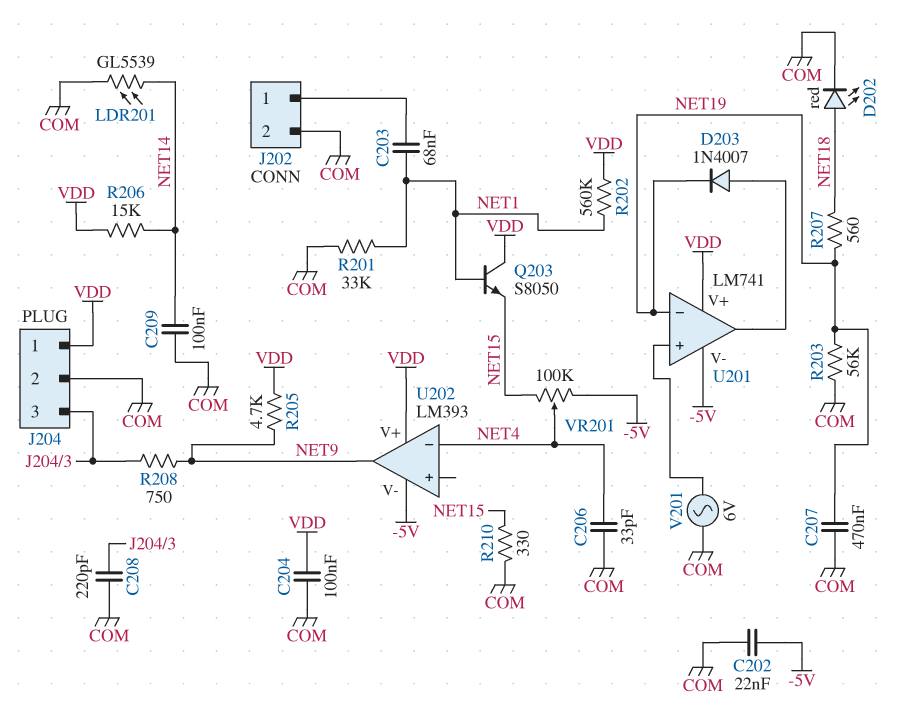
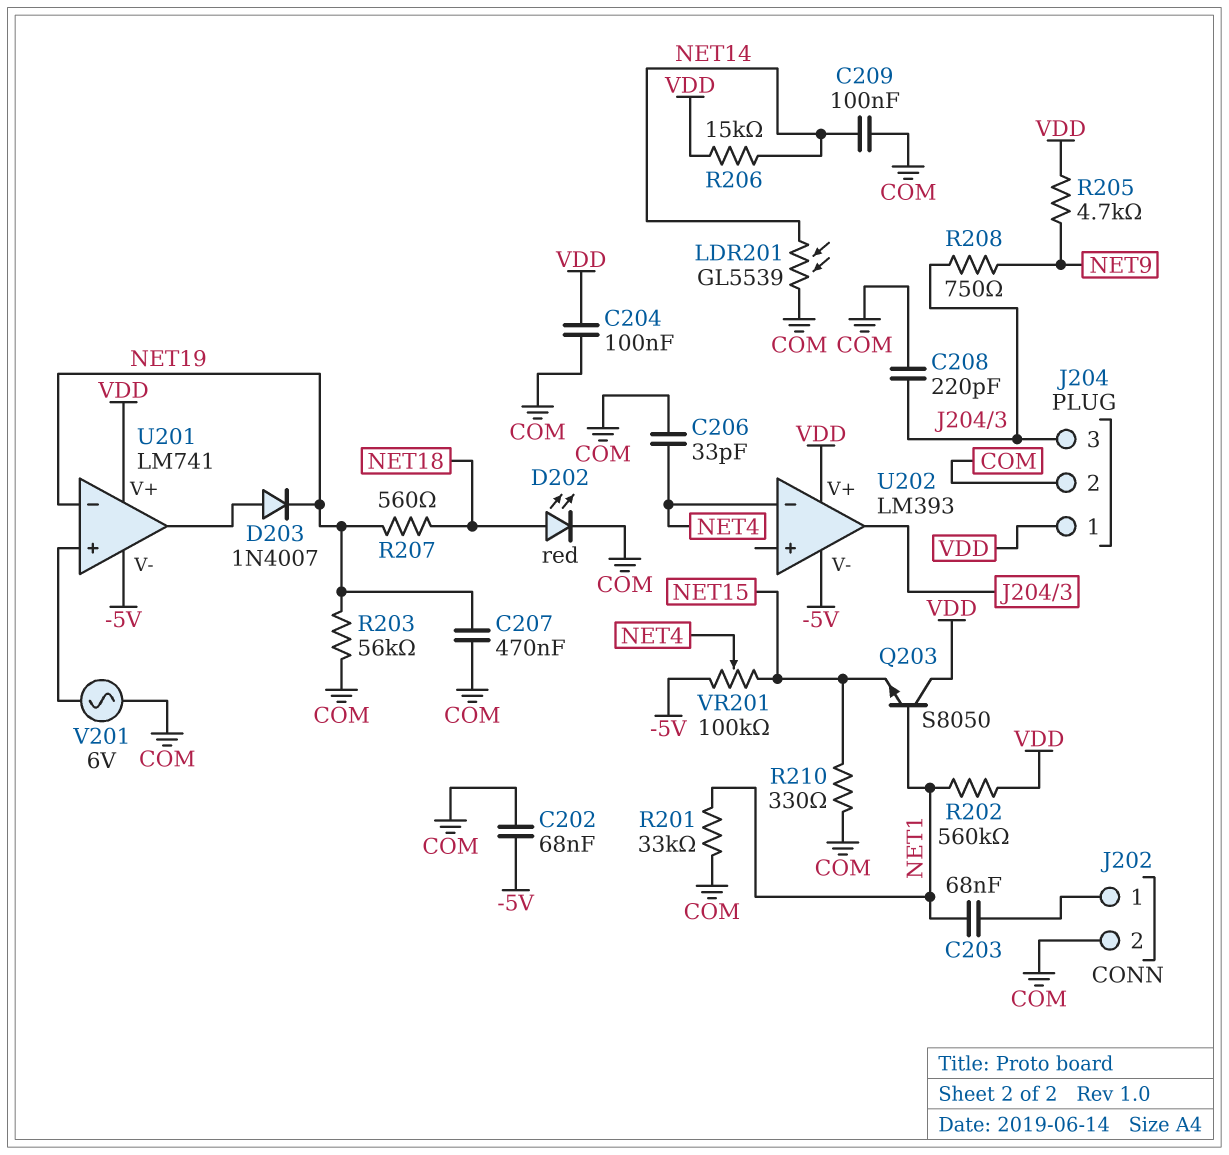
C202: 22nF (-5V, COM) -> 68nF (-5V, COM)
U202 pin out: NET9 -> J204/3

